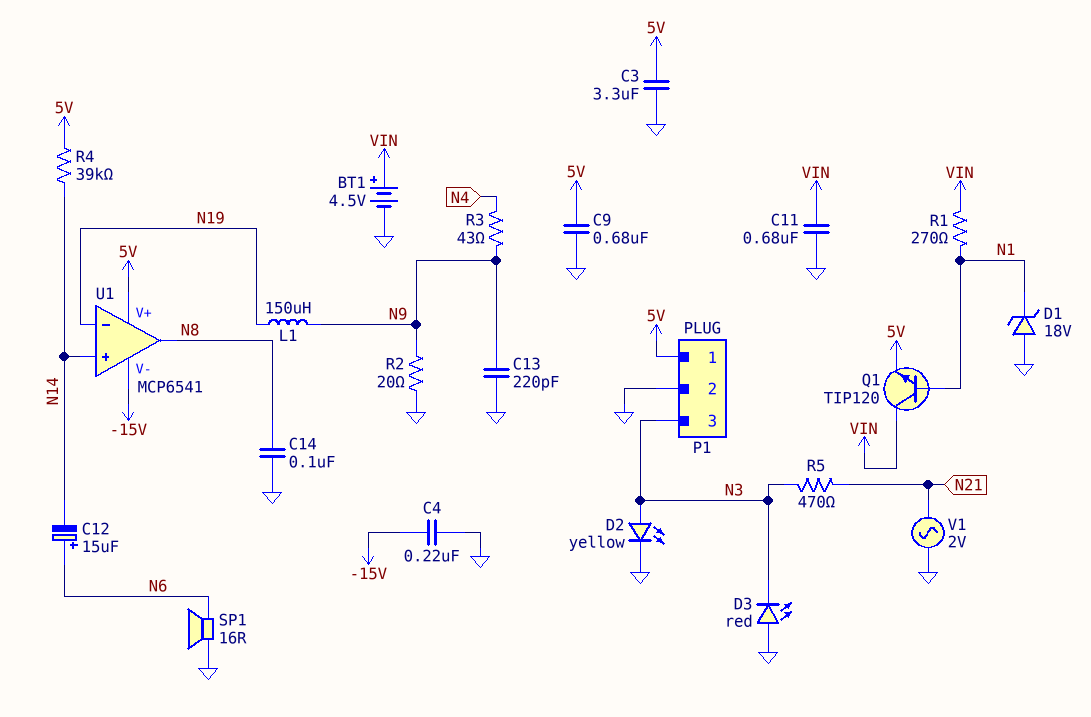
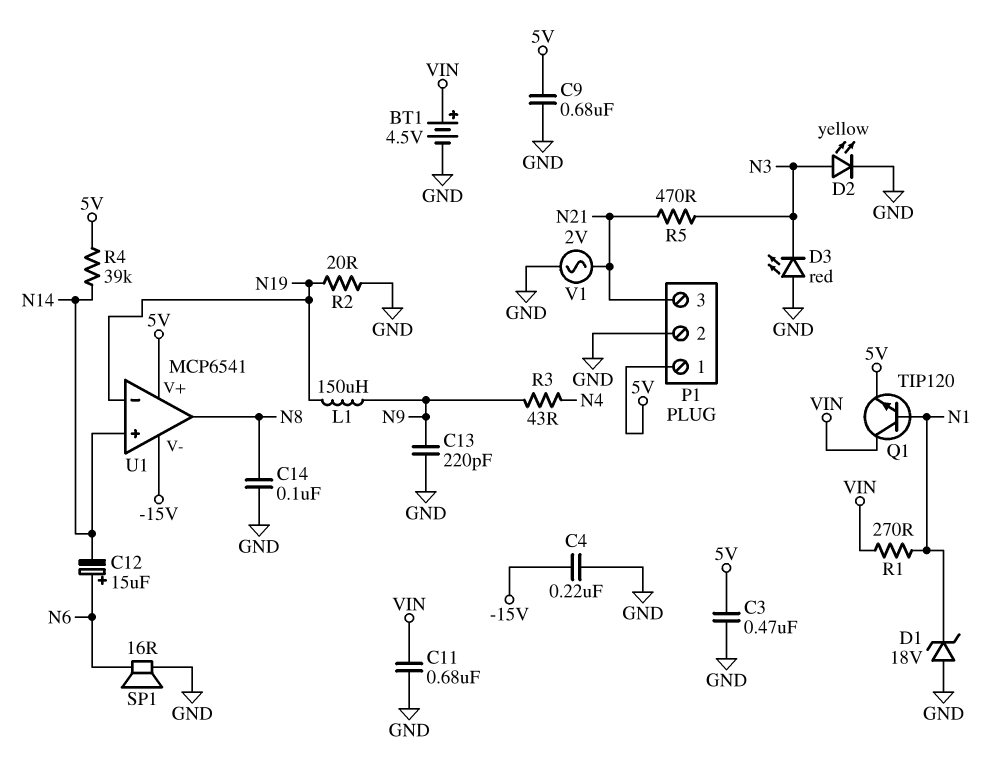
C3: 3.3uF (5V, GND) -> 470nF (5V, GND)
P1 pin 3: N3 -> N21
R2: 20 (GND, N9) -> 20 (GND, N19)

